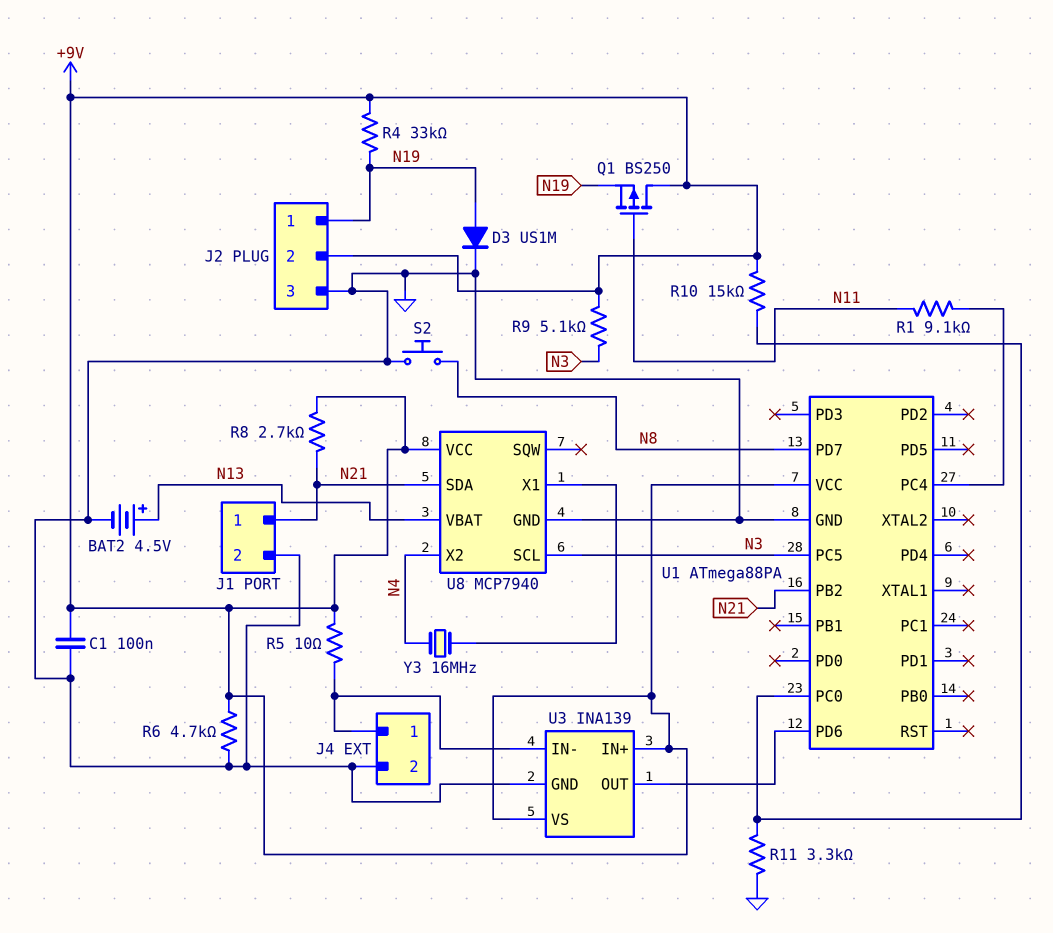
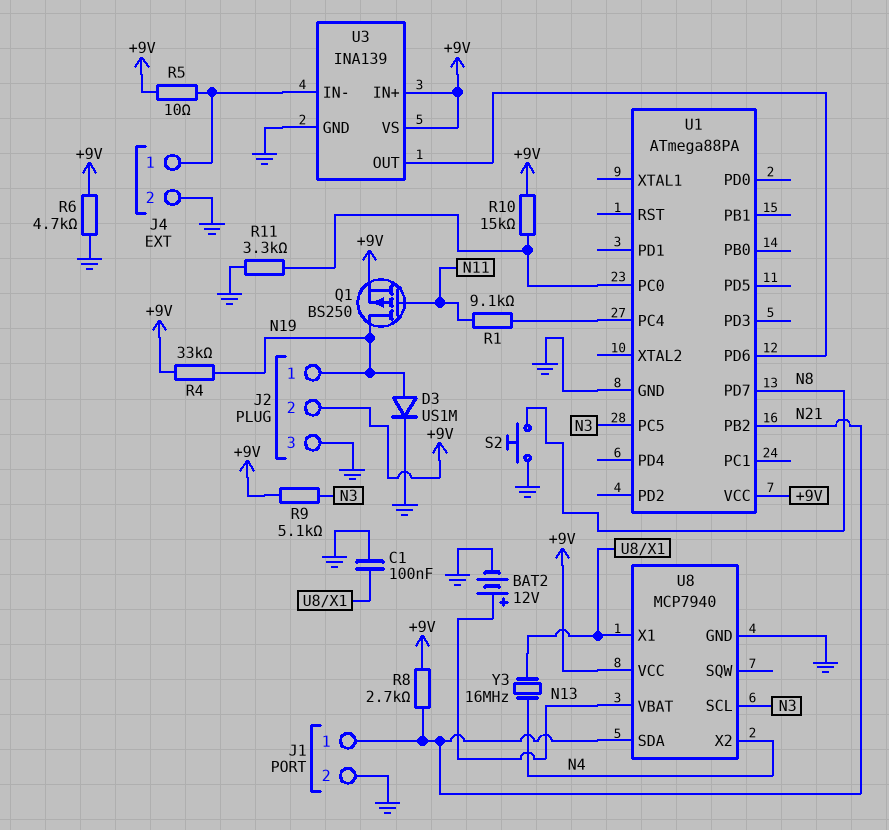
BAT2: 4.5V (plus N13, minus GND) -> 12V (plus N13, minus GND)
C1: 100nF (+9V, GND) -> 100nF (GND, U8/X1)
Q1: PMOS BS250 (G N11, D +9V, S N19) -> PMOS BS250 (G N11, D N19, S +9V)

